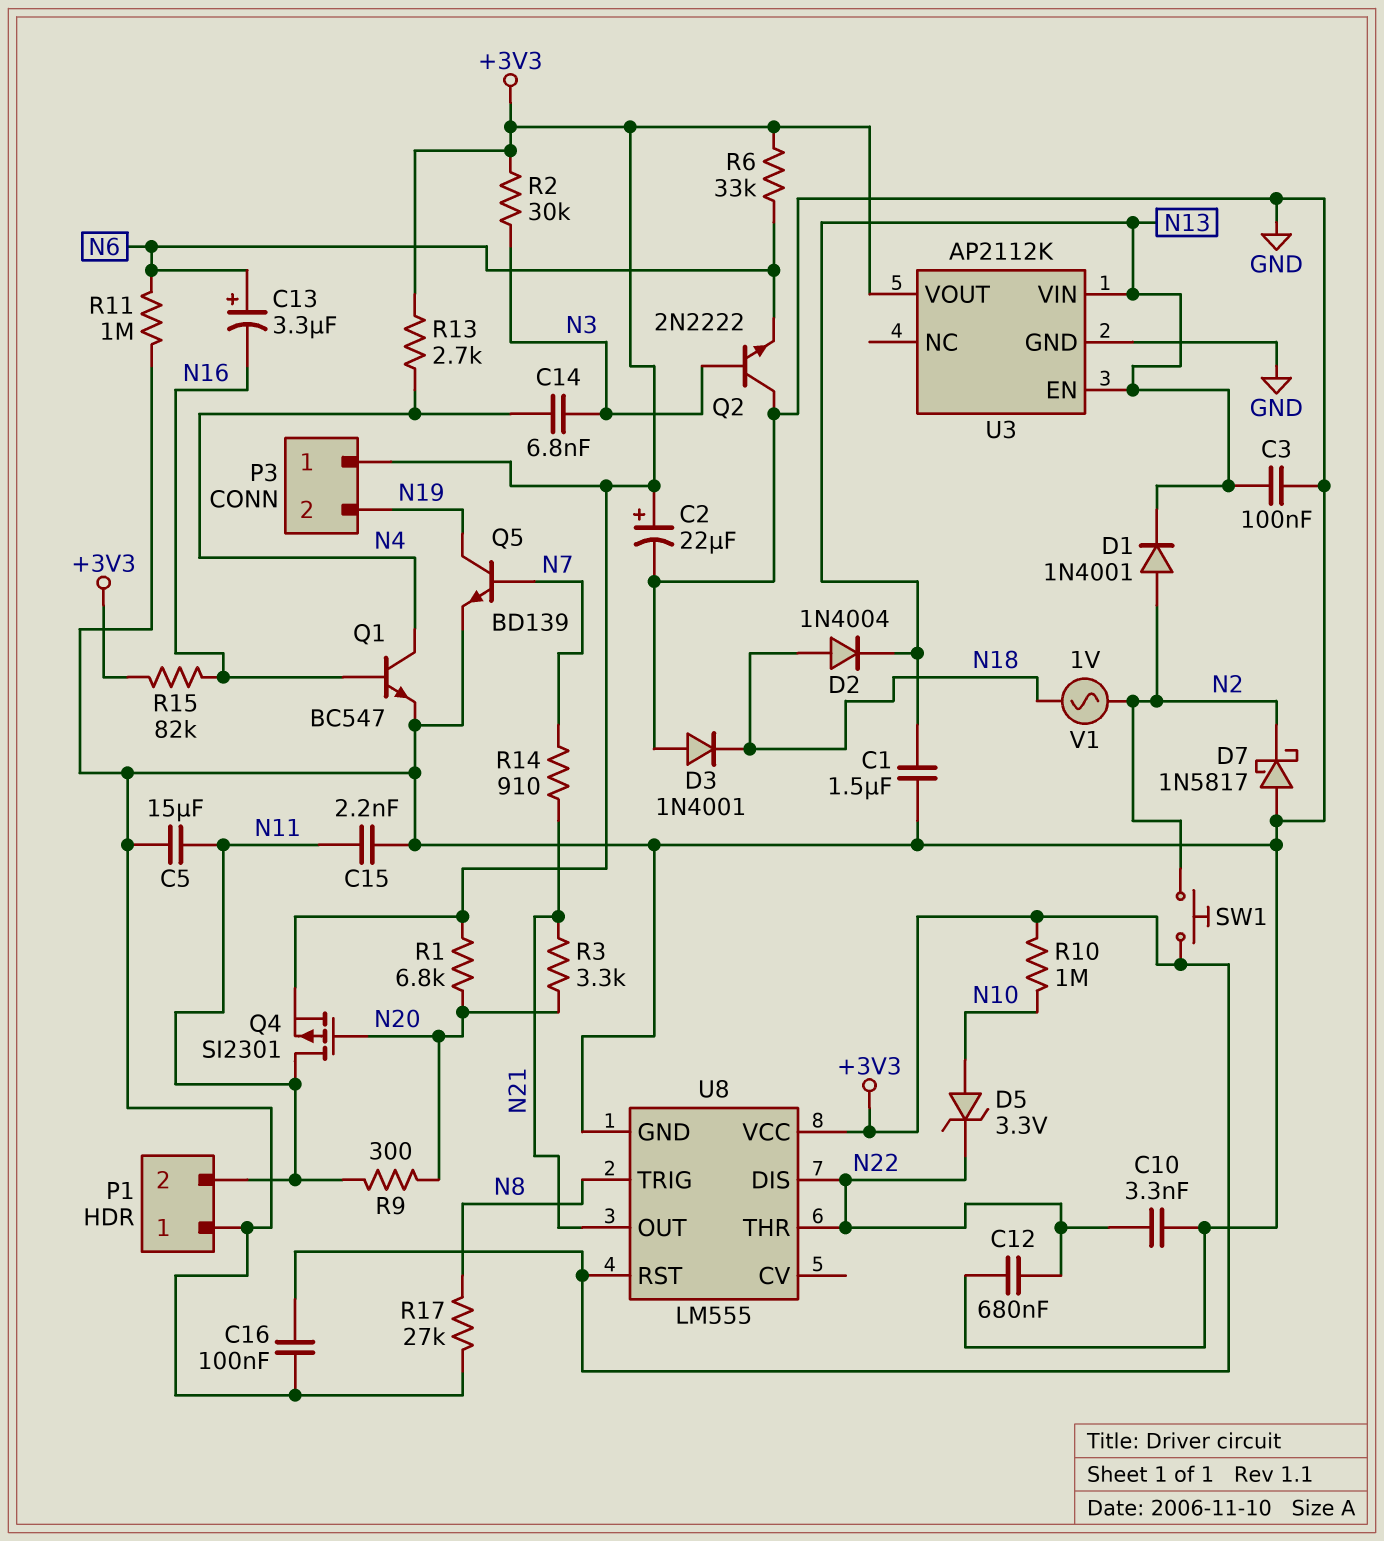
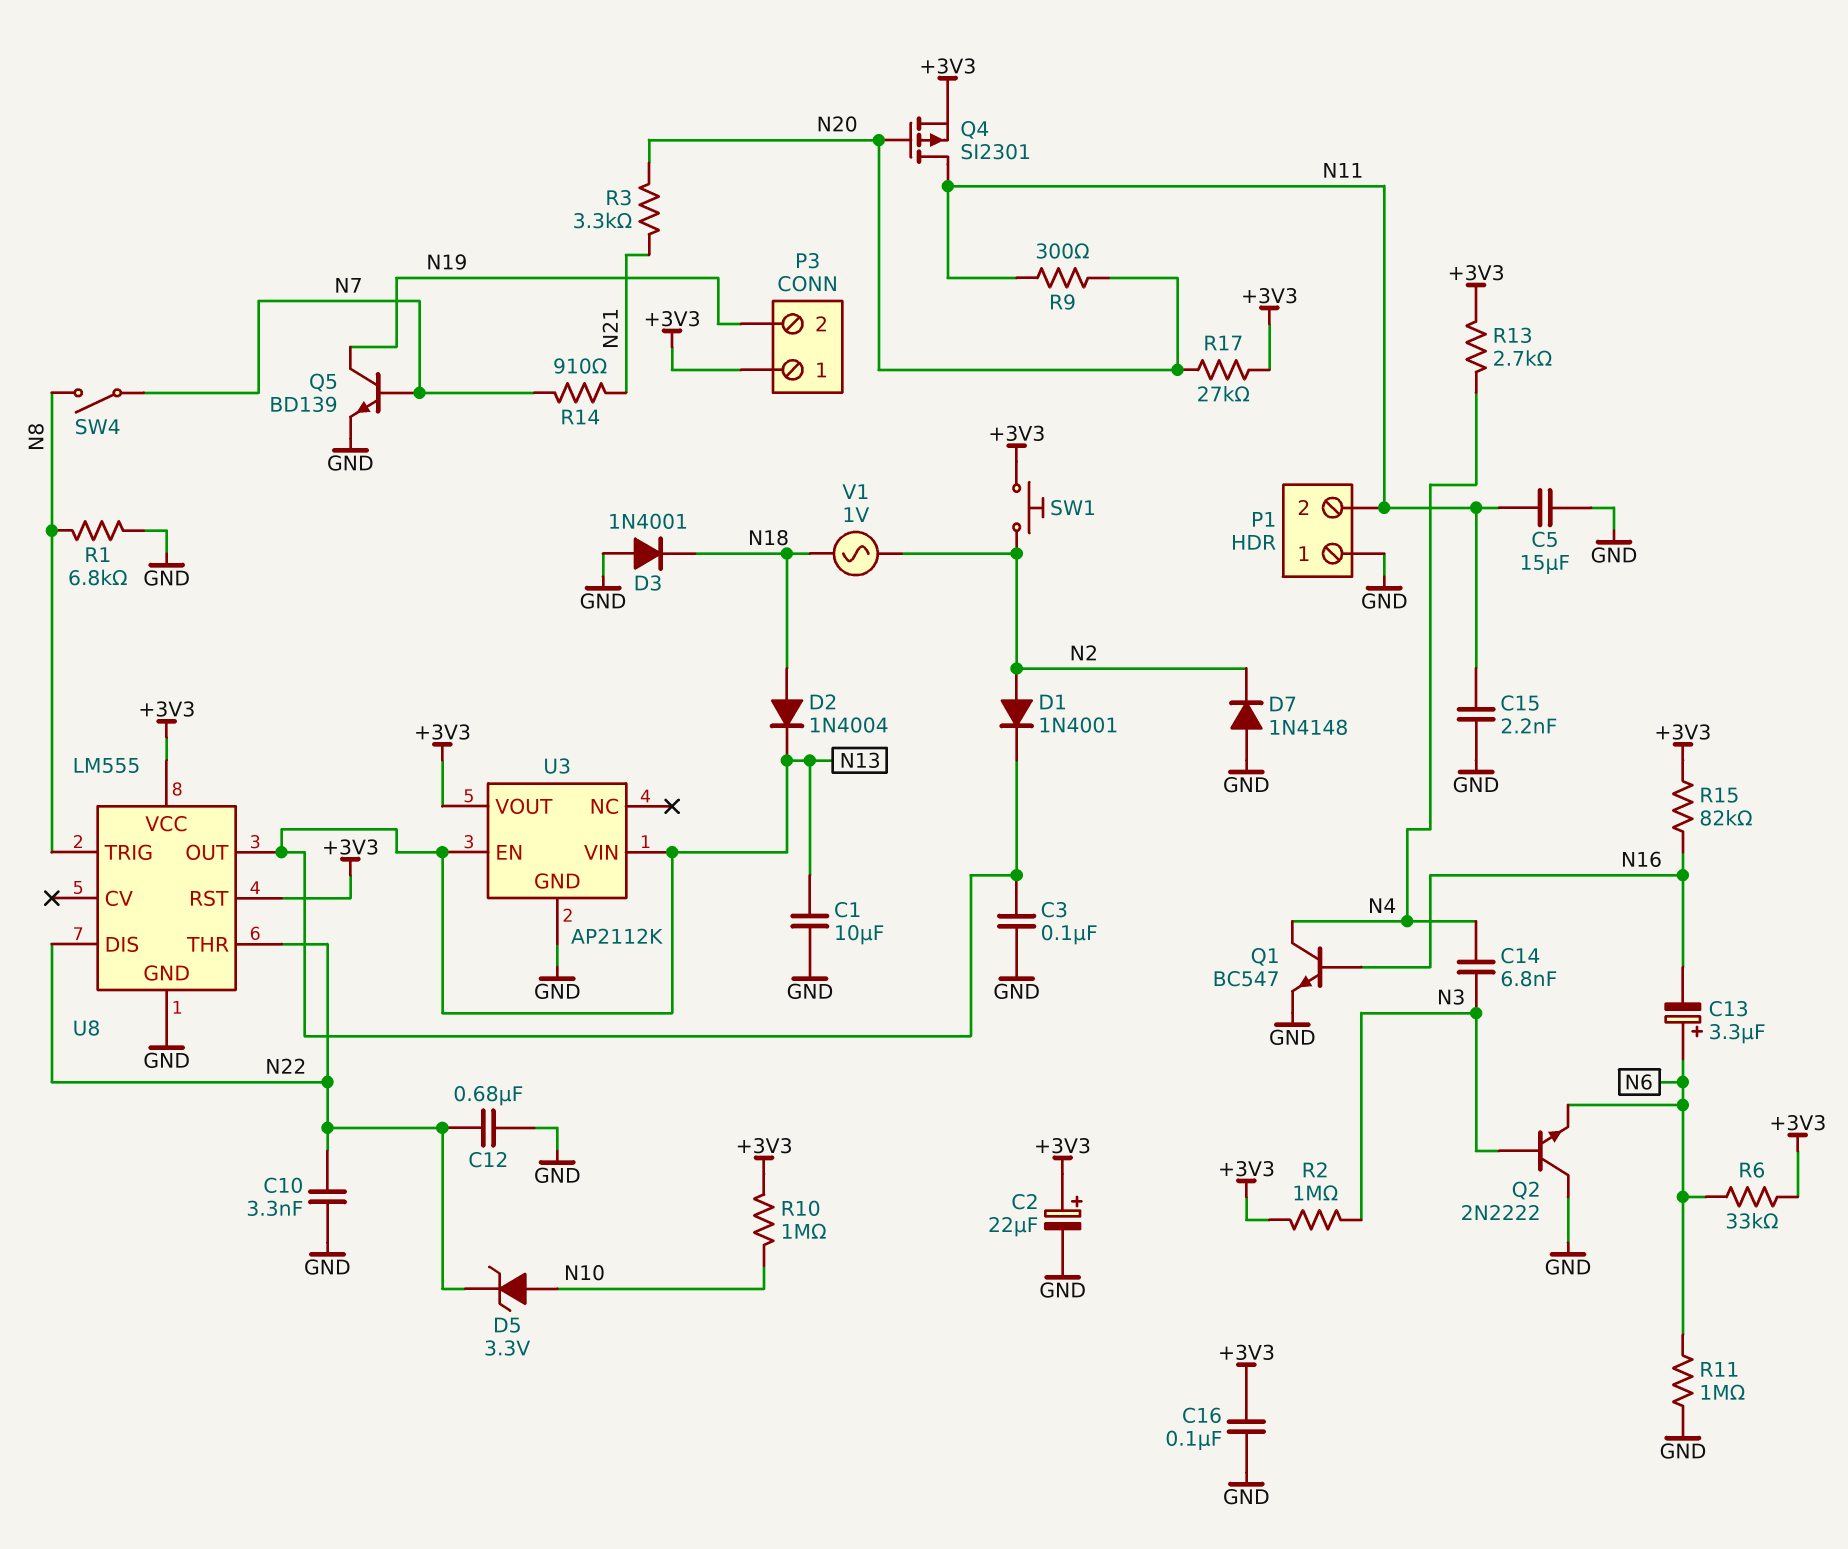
C1: 1.5uF (GND, N13) -> 10uF (GND, N13)
D7: schottky 1N5817 (A GND, K N2) -> diode 1N4148 (A GND, K N2)
R1: 6.8k (+3V3, N20) -> 6.8k (GND, N8)
R2: 30k (+3V3, N3) -> 1M (+3V3, N3)
R17: 27k (GND, N8) -> 27k (+3V3, N20)
SW4: none -> switch (N7, N8)
U8 pin OUT: N21 -> N13

